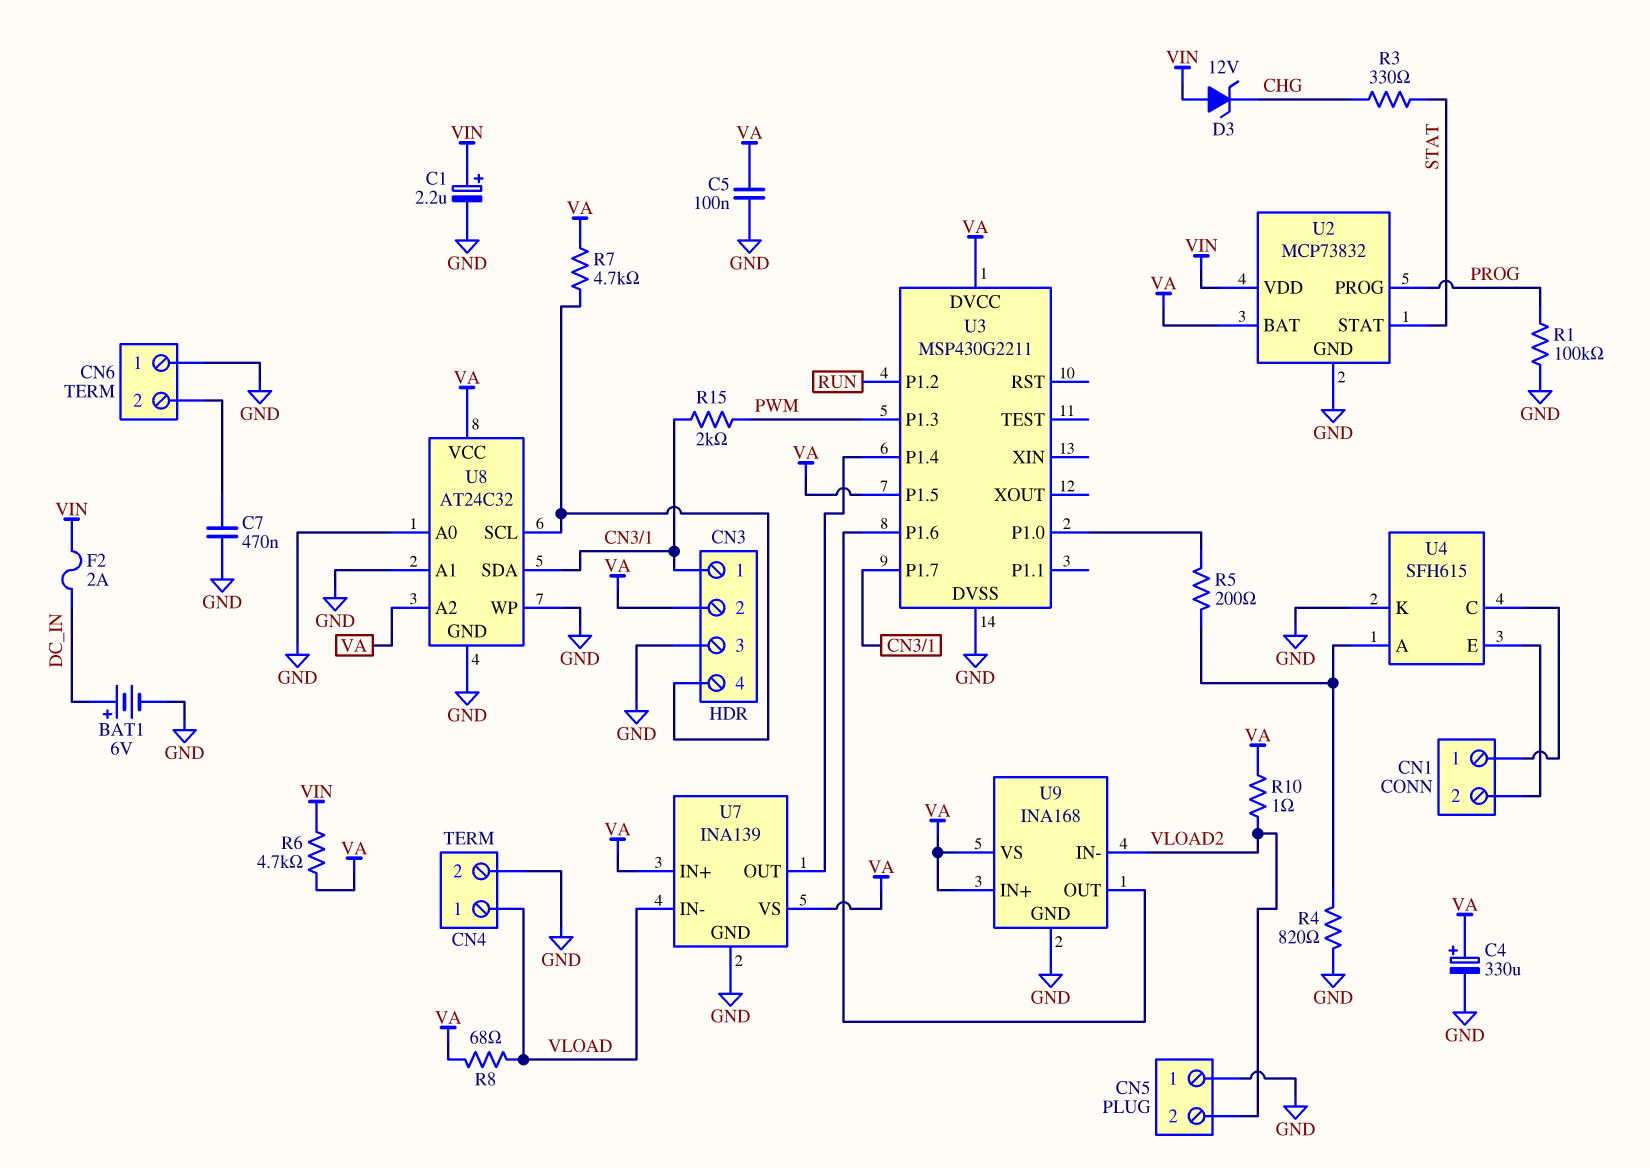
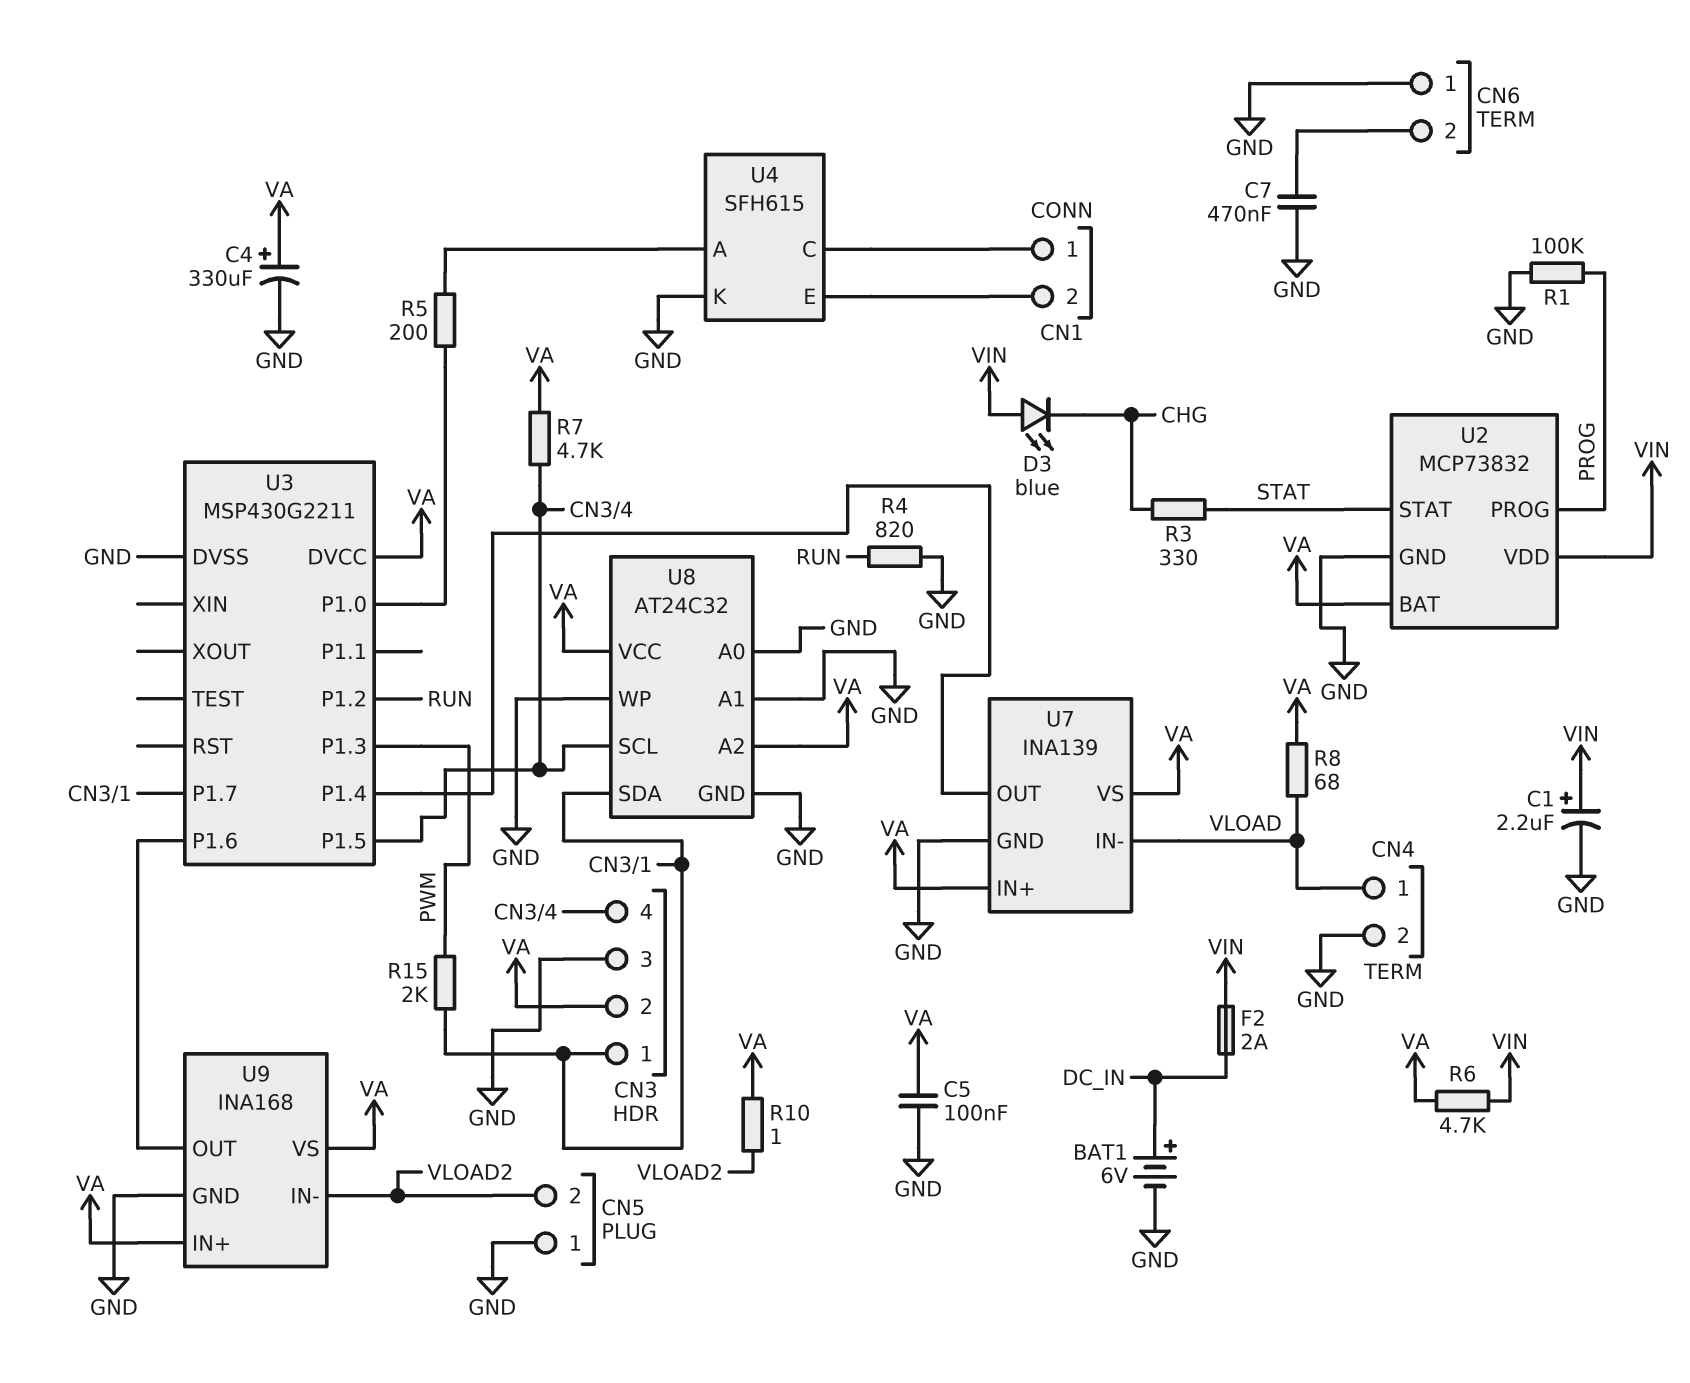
D3: zener 12V (A VIN, K CHG) -> LED blue (A VIN, K CHG)
R4: 820 (GND, U4/A) -> 820 (GND, RUN)
U3 pin P1.5: VA -> CN3/4

